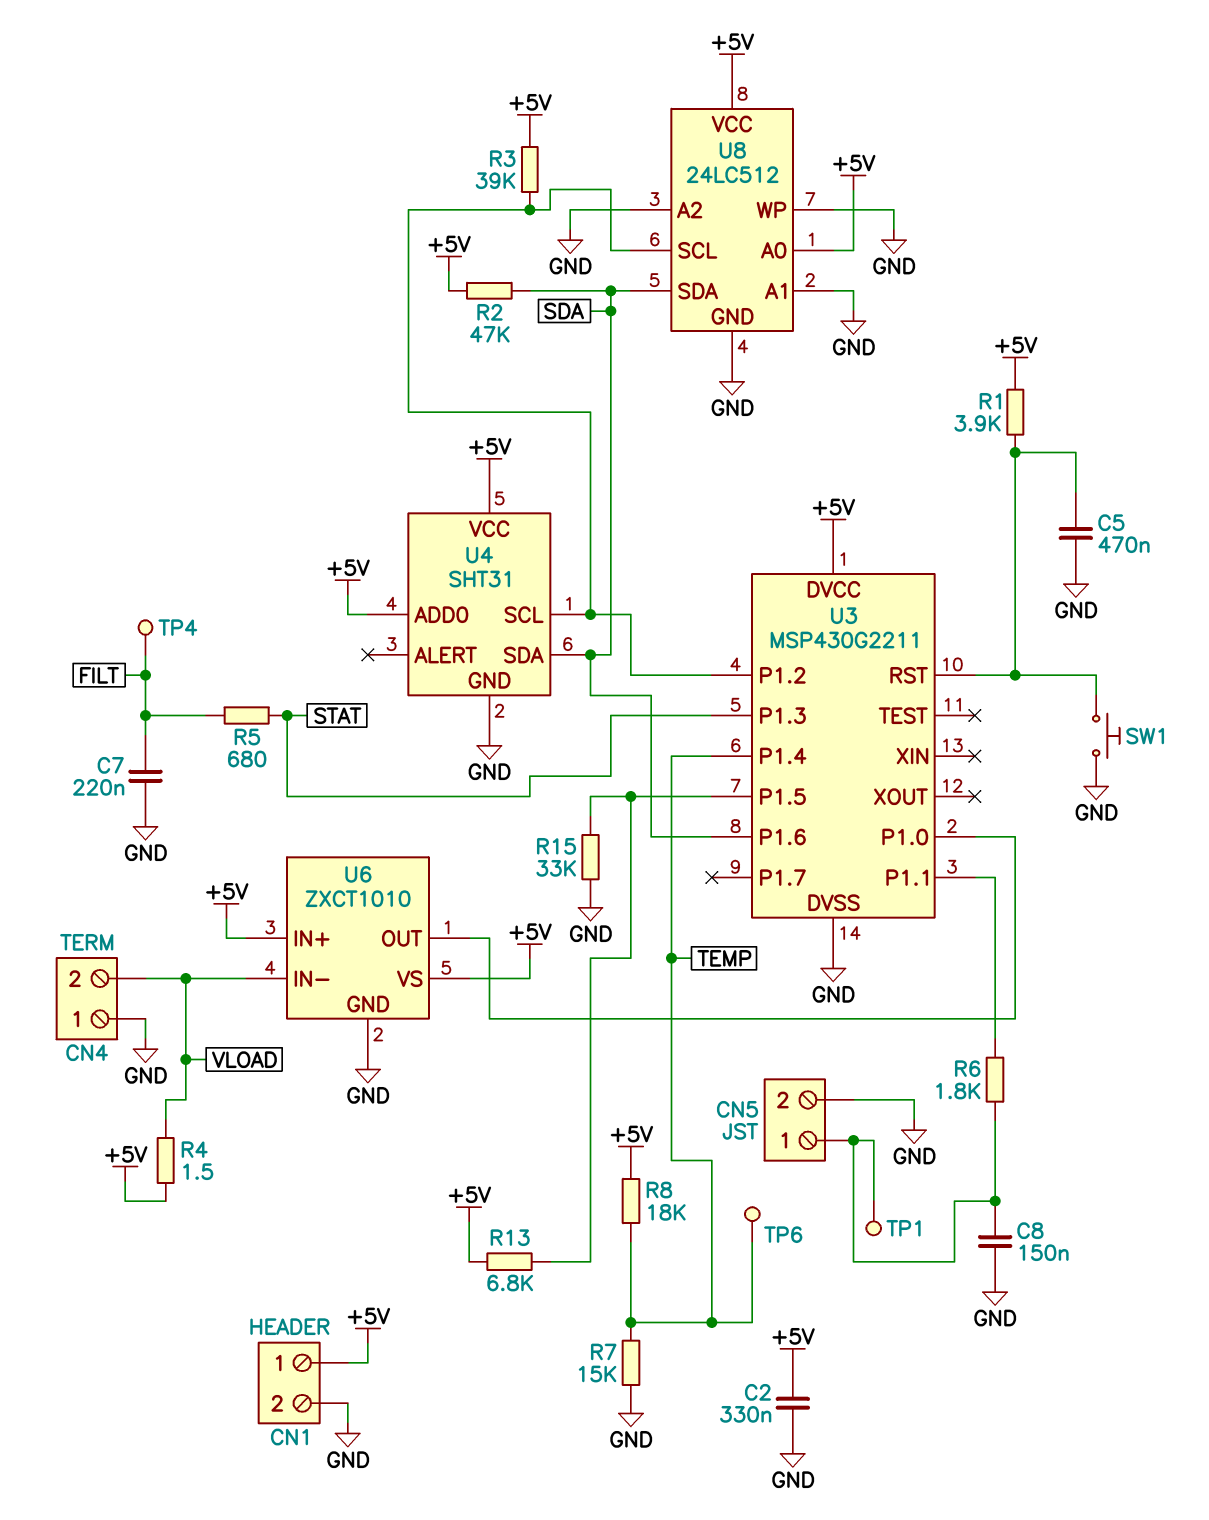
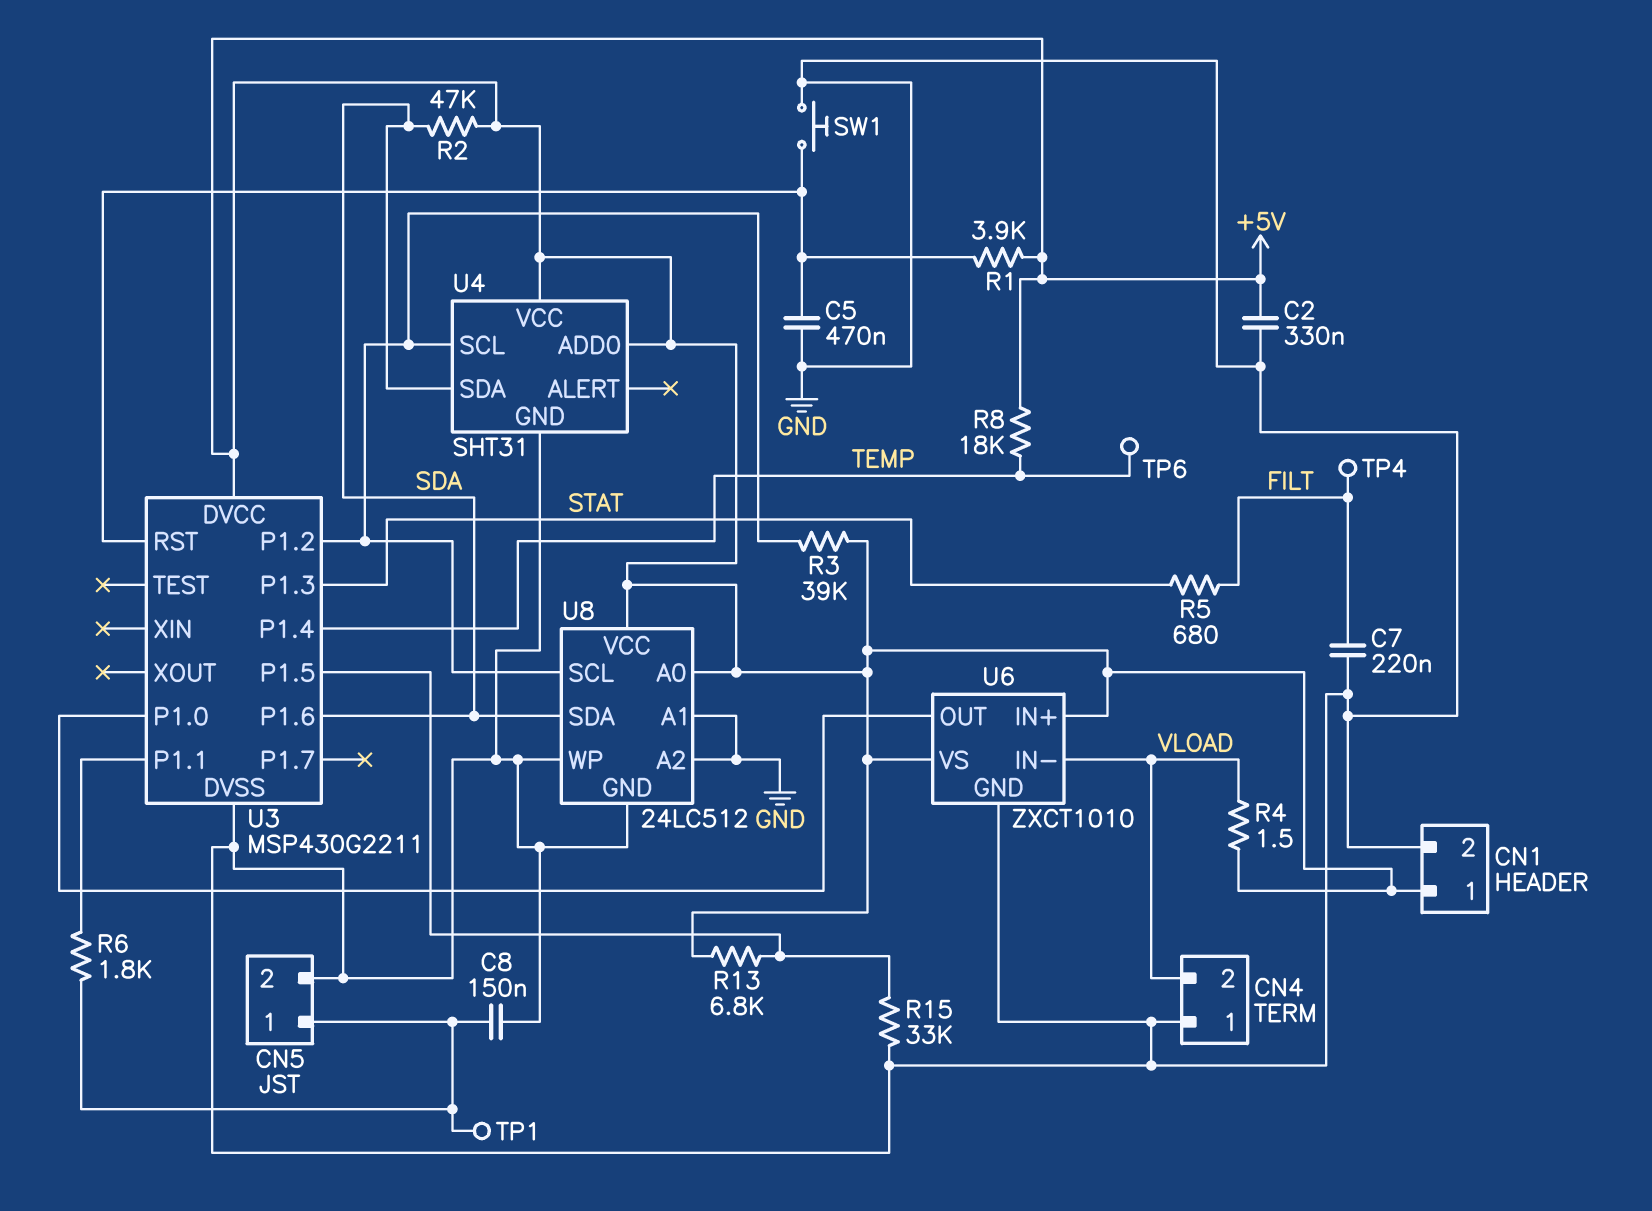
R7: 15k (GND, TEMP) -> none

